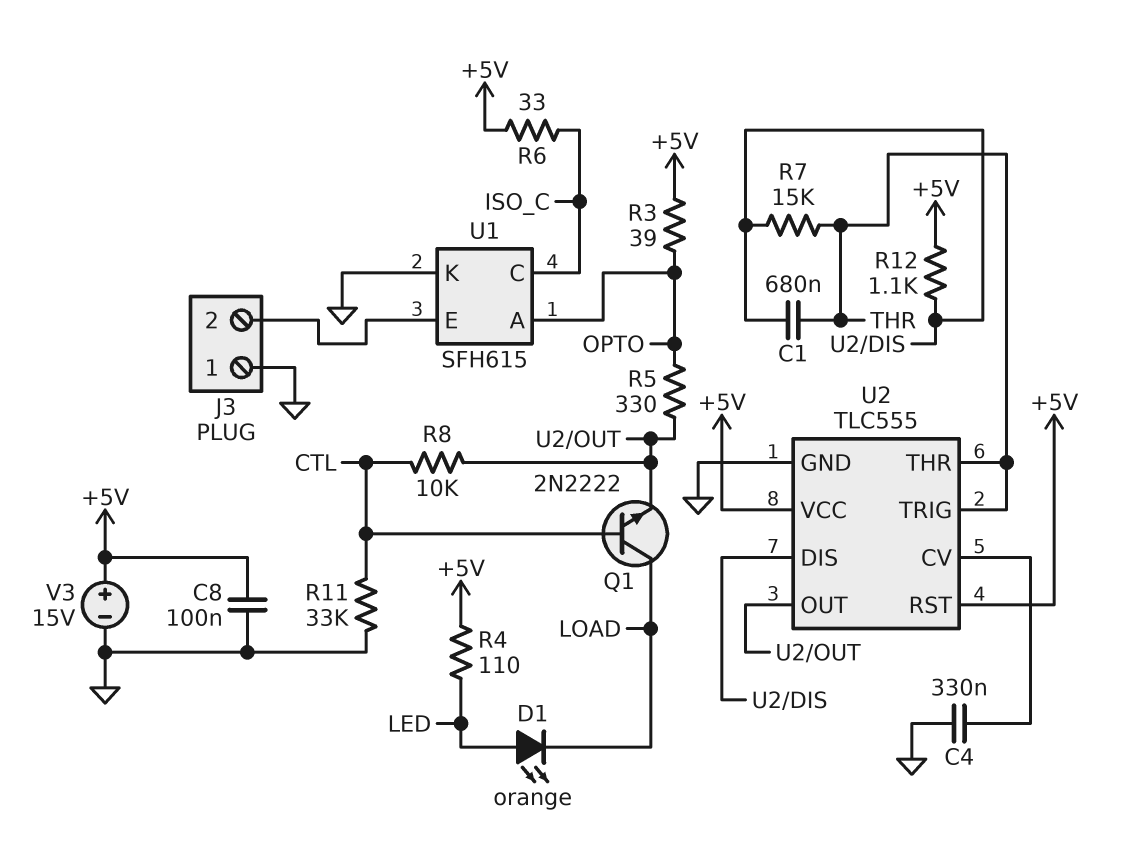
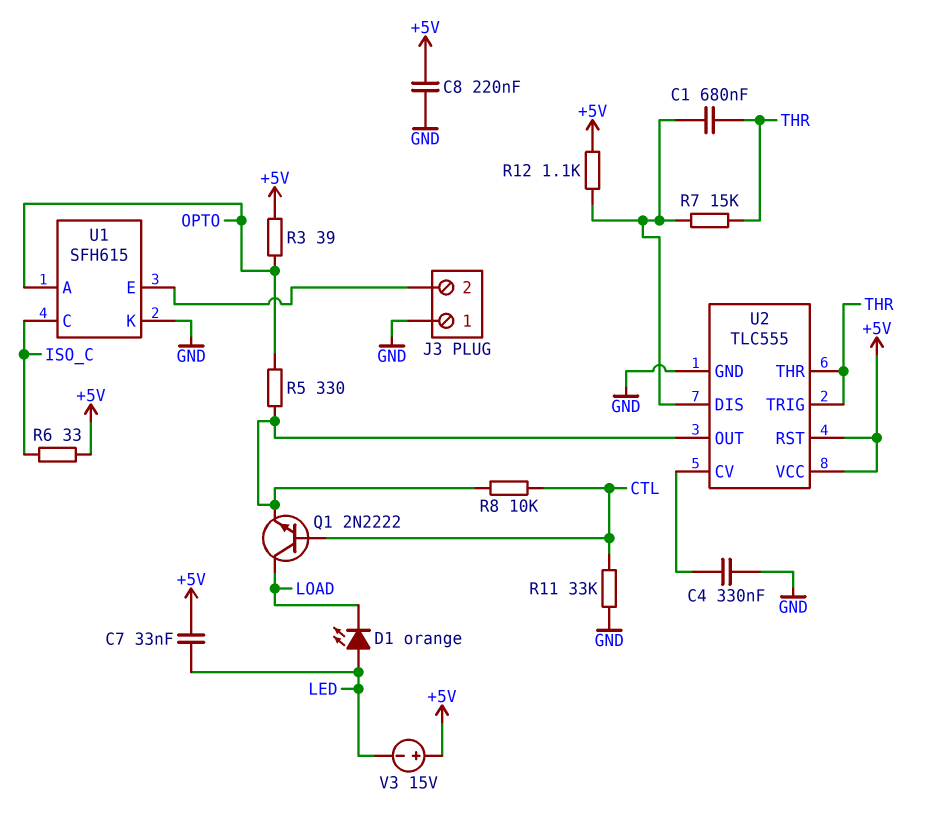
C7: none -> 33nF (+5V, LED)
C8: 100nF (+5V, GND) -> 220nF (+5V, GND)
R4: 110 (+5V, LED) -> none
V3: 15V (plus +5V, minus GND) -> 15V (plus +5V, minus LED)

